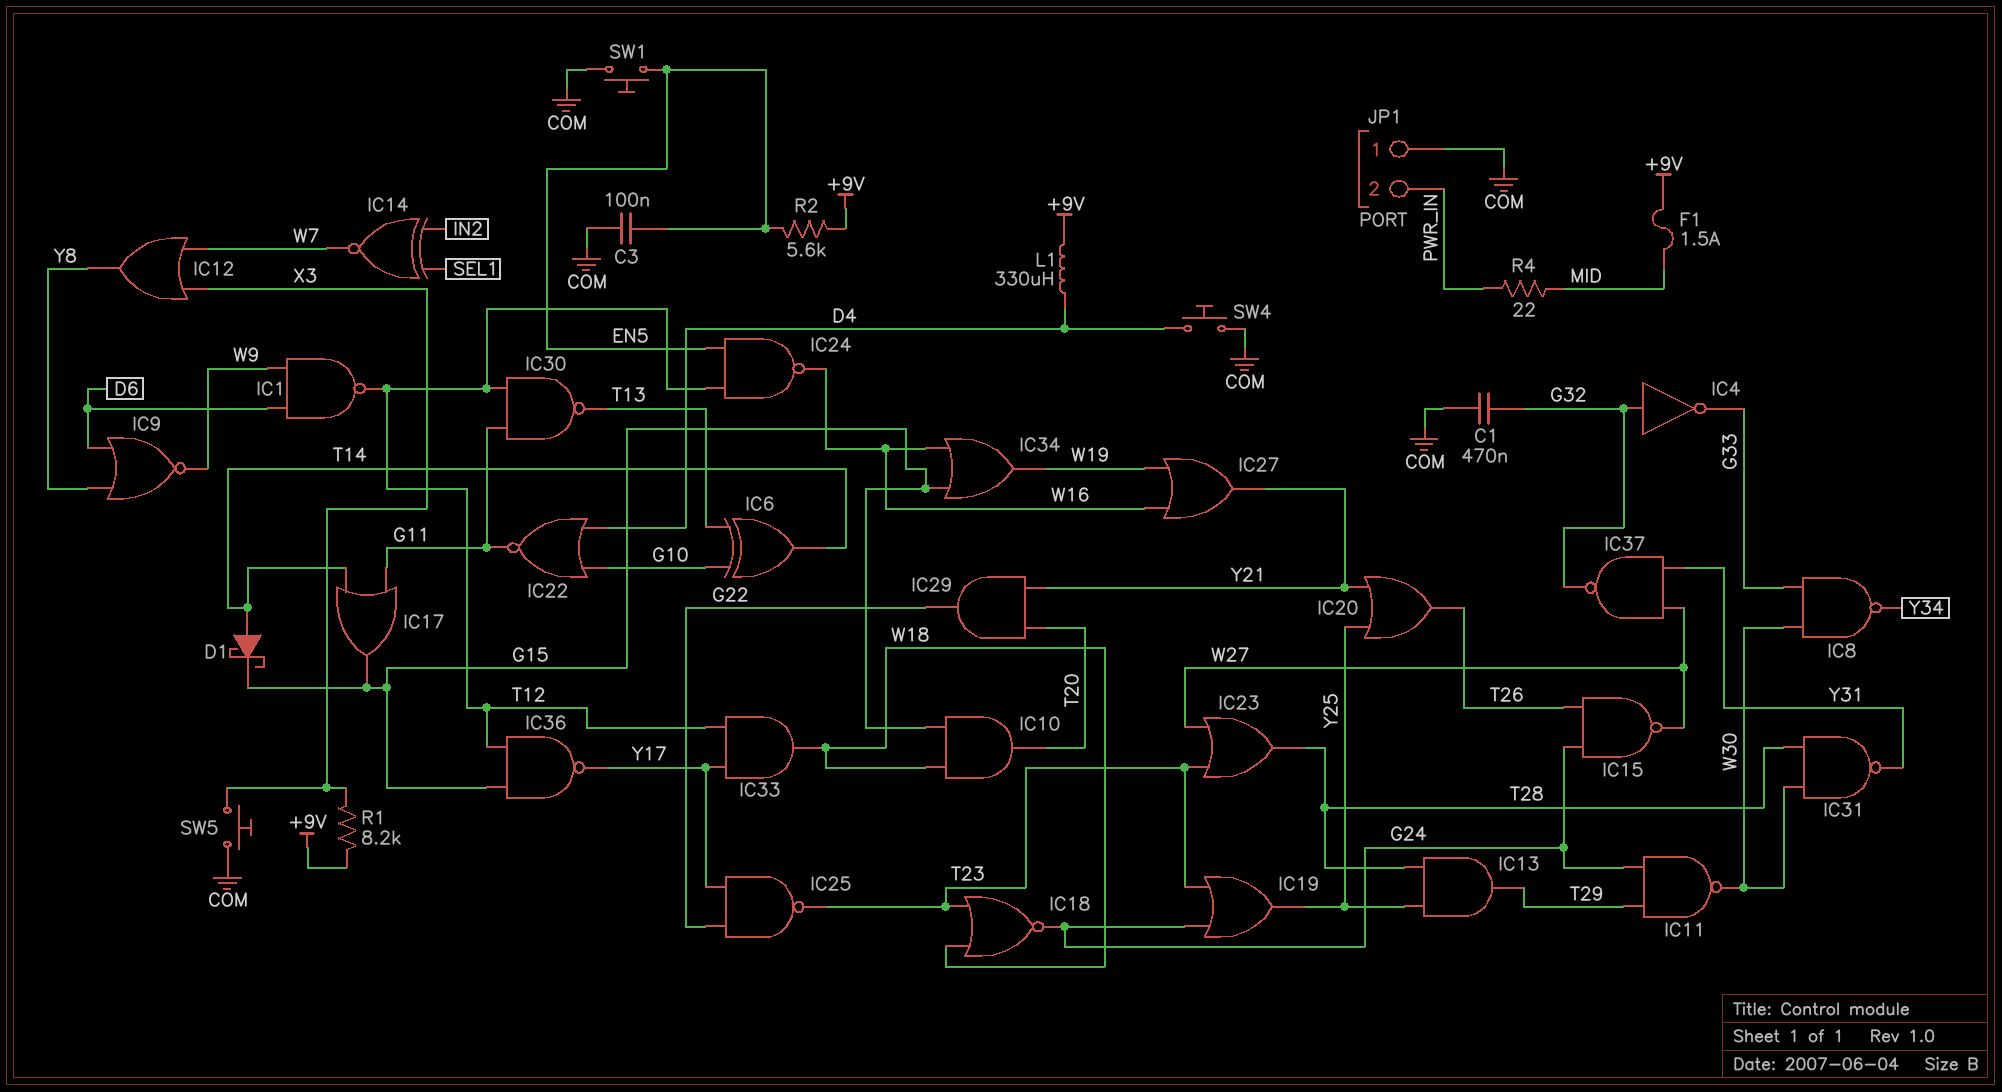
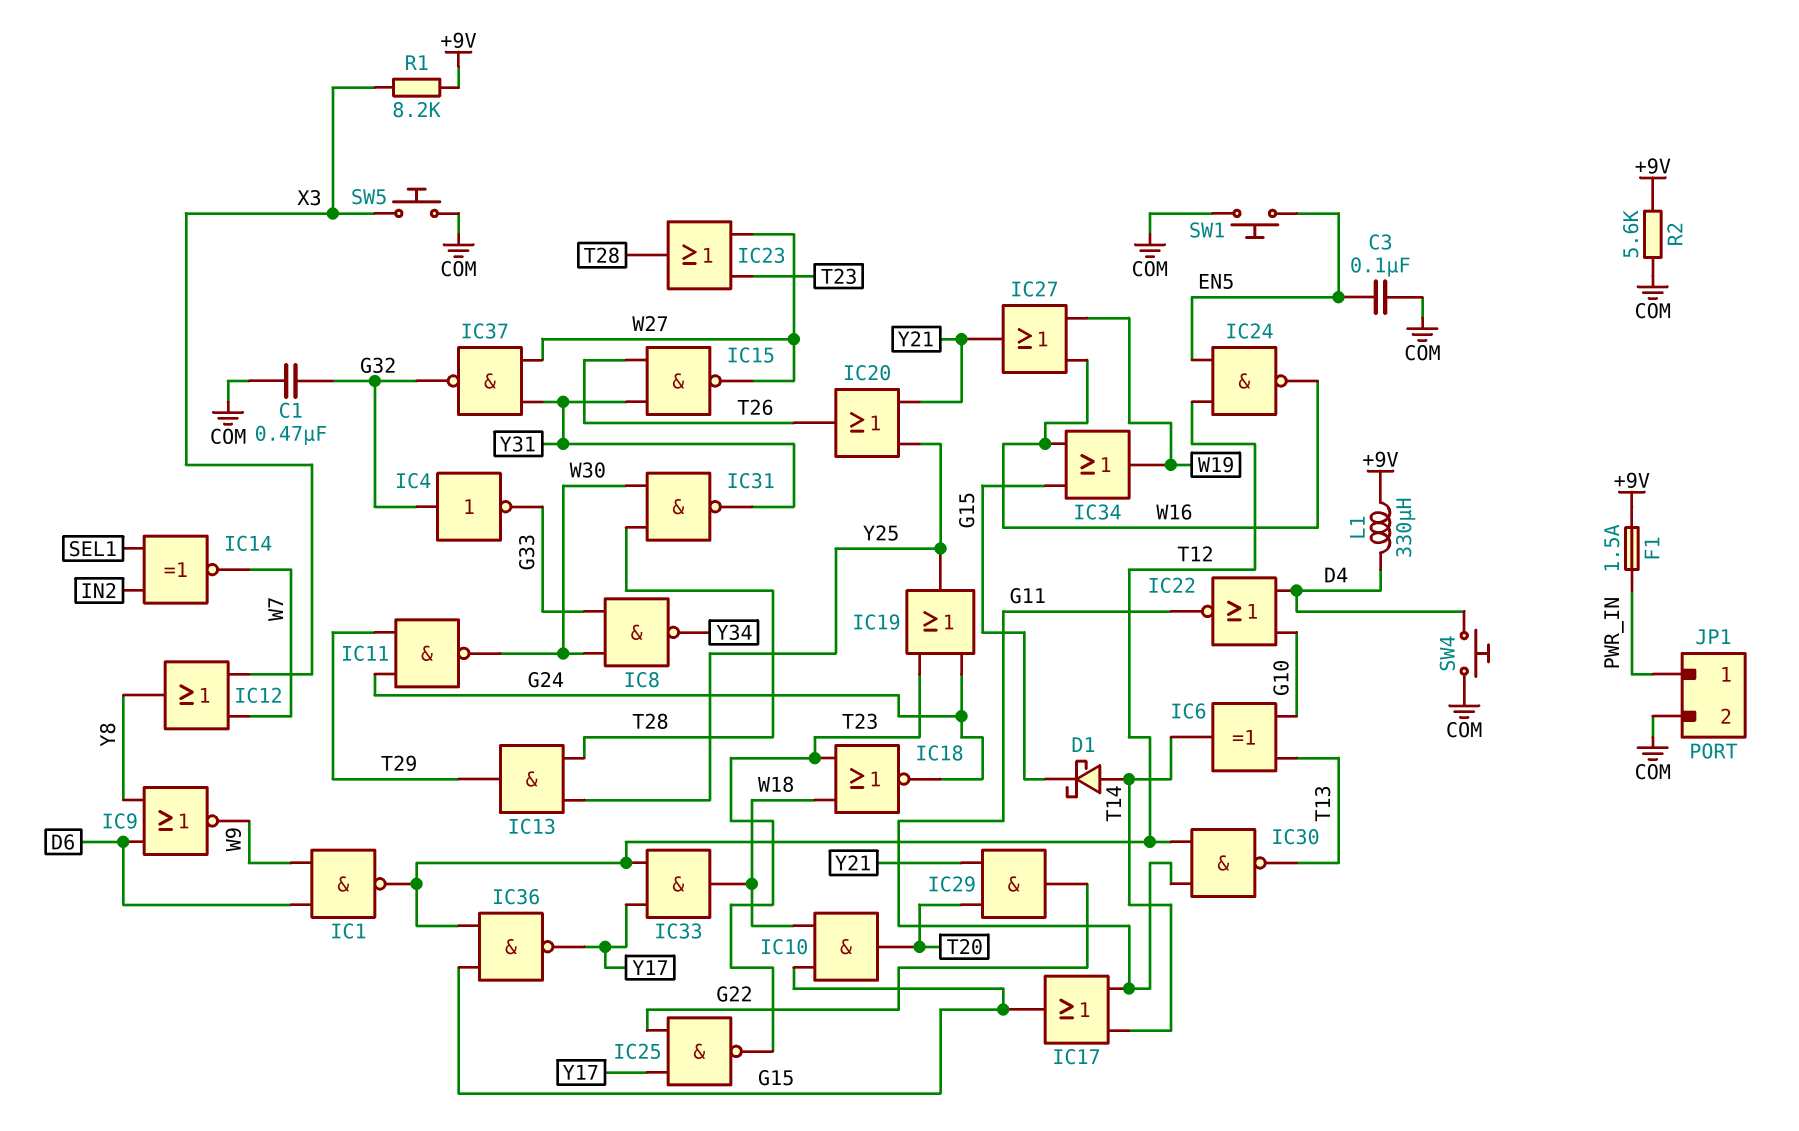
F1: 1.5A (+9V, MID) -> 1.5A (+9V, PWR_IN)
IC15: NAND (in G24, in T26, out W27) -> NAND (in T26, in Y31, out W27)
JP1 pin 1: COM -> PWR_IN
JP1 pin 2: PWR_IN -> COM
R2: 5.6k (+9V, EN5) -> 5.6k (+9V, COM)
R4: 22 (MID, PWR_IN) -> none

